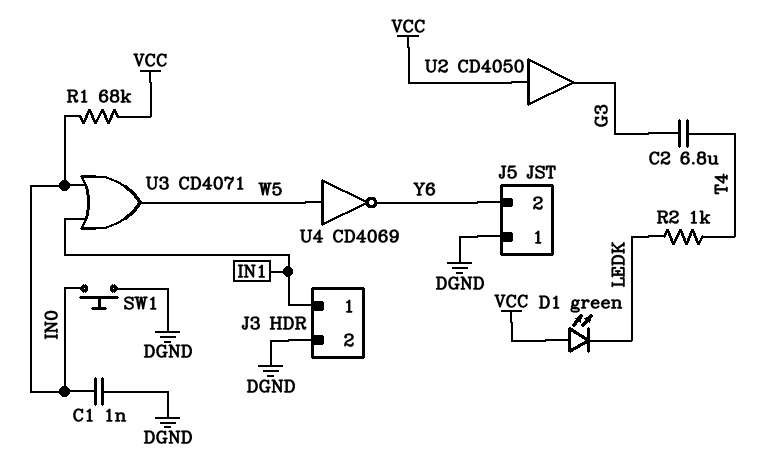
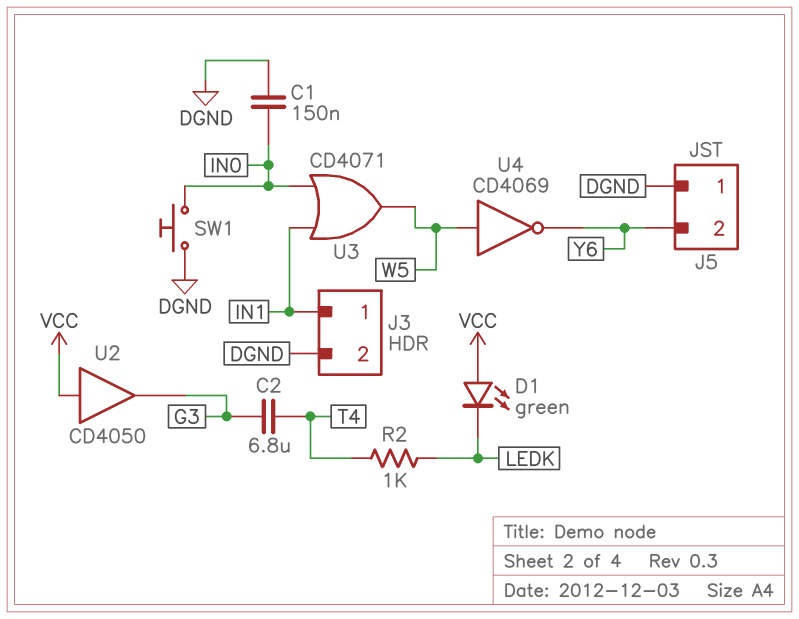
C1: 1nF (DGND, IN0) -> 150nF (DGND, IN0)
R1: 68k (IN0, VCC) -> none

